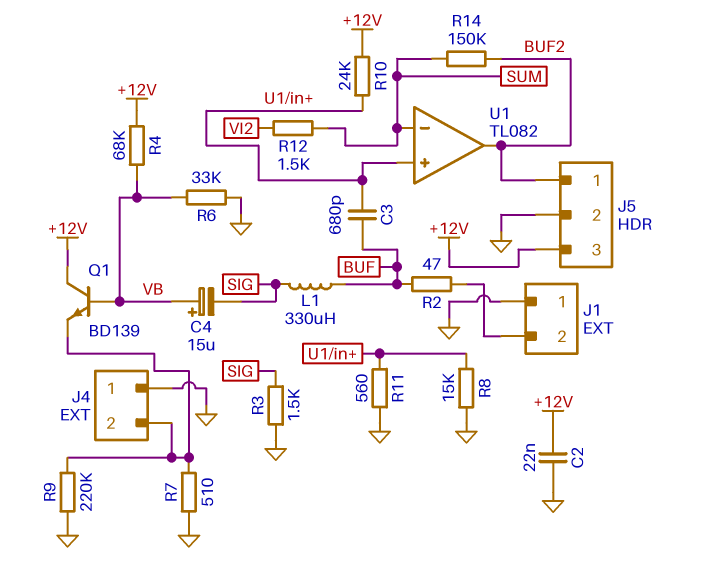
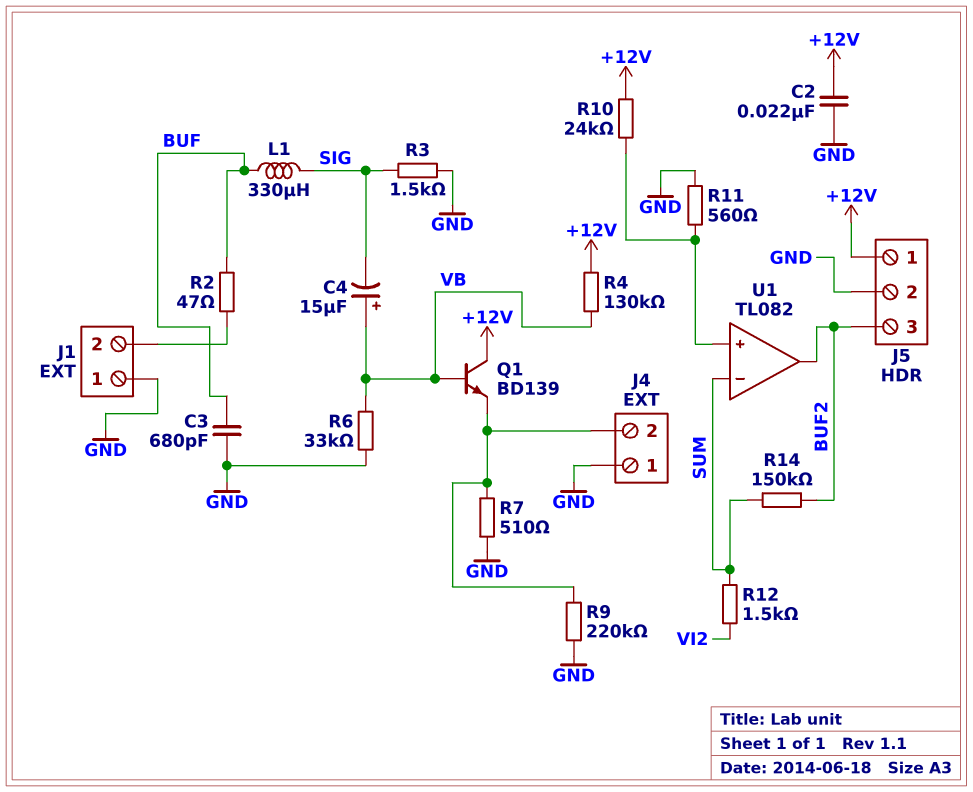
C3: 680pF (BUF, U1/in+) -> 680pF (BUF, GND)
J5 pin 1: BUF2 -> +12V
J5 pin 3: +12V -> BUF2
R4: 68k (+12V, VB) -> 130k (+12V, VB)
R8: 15k (GND, U1/in+) -> none

